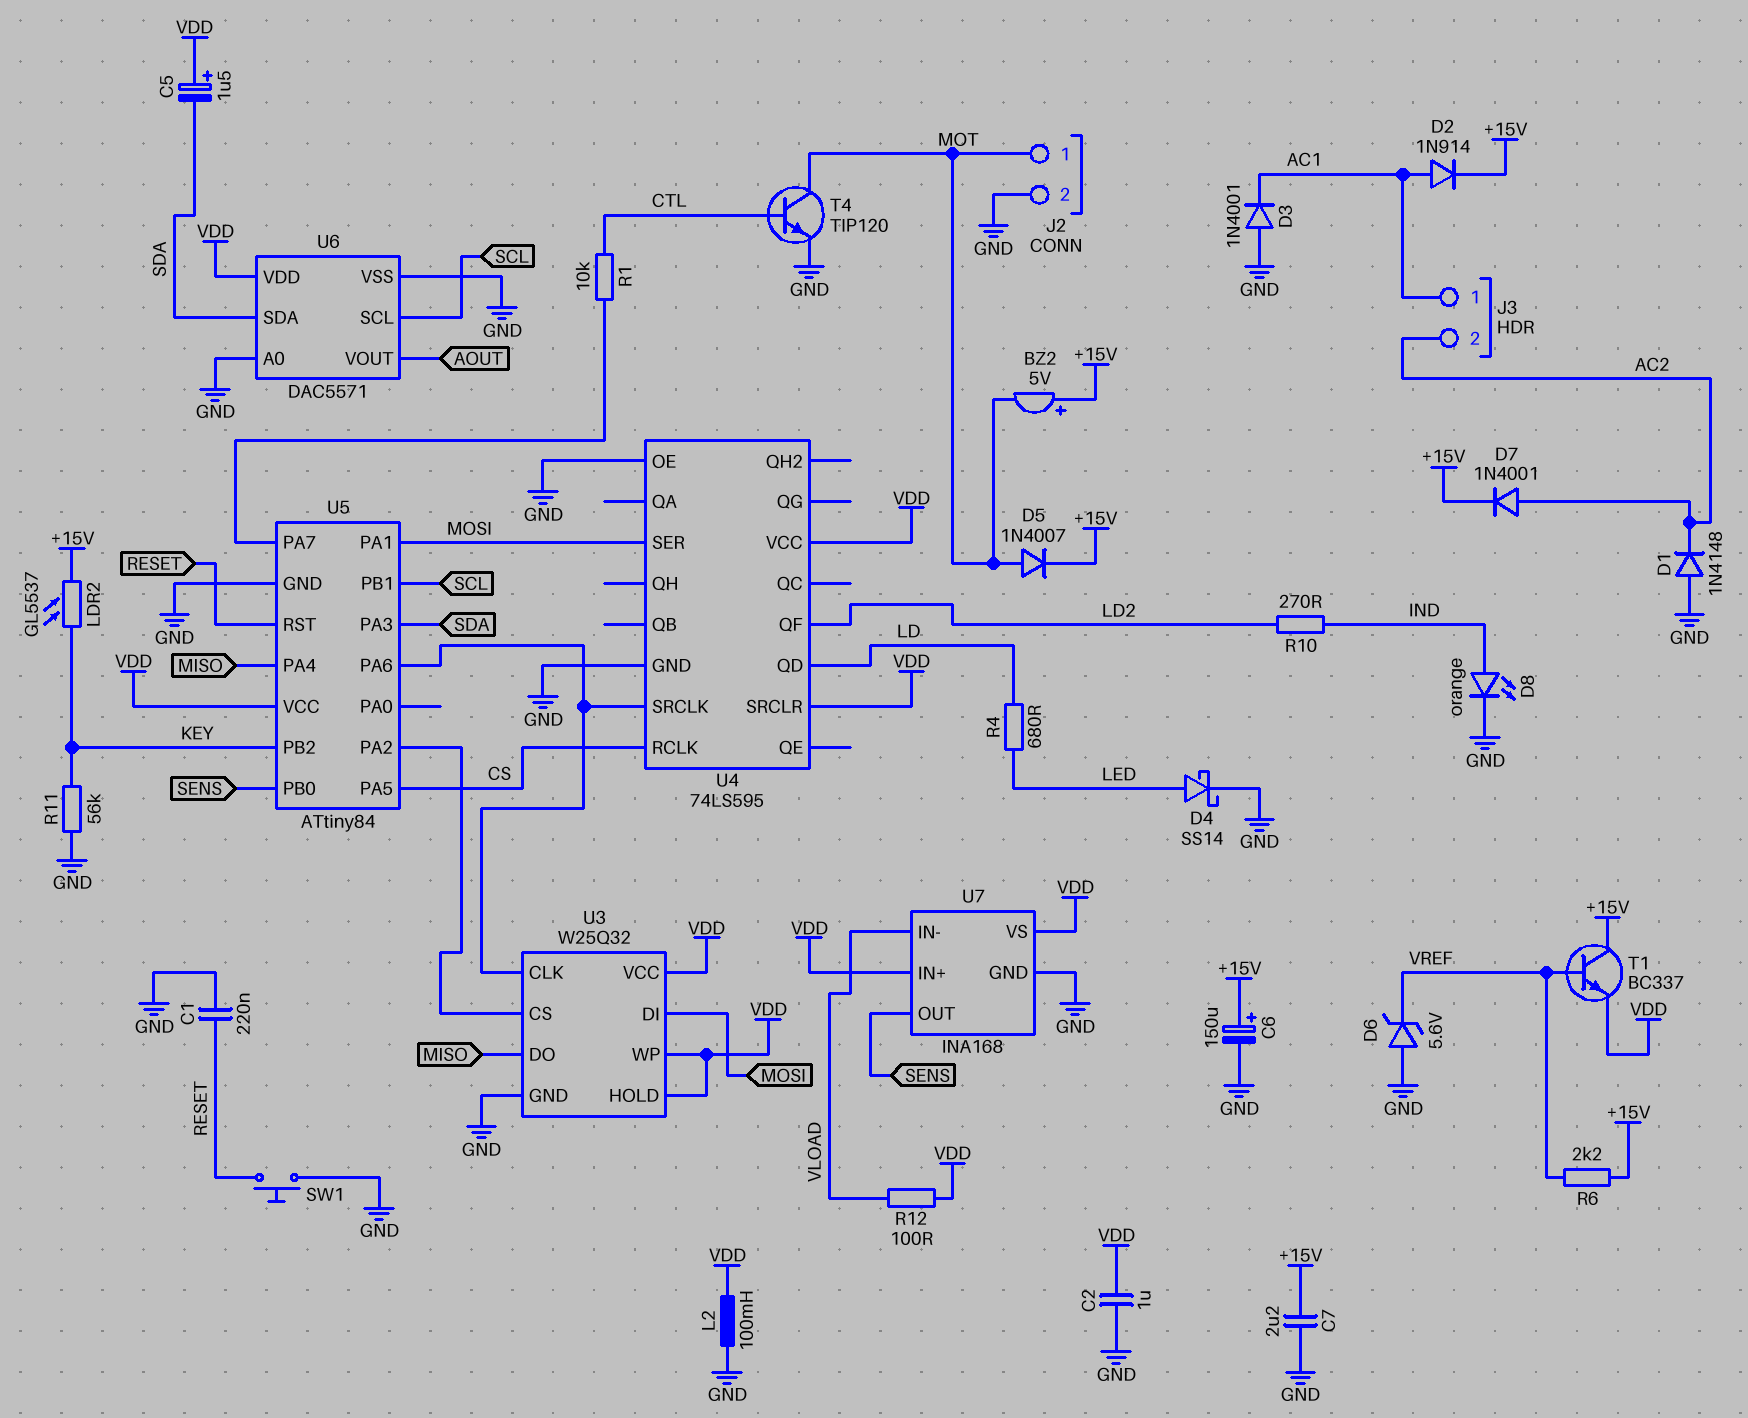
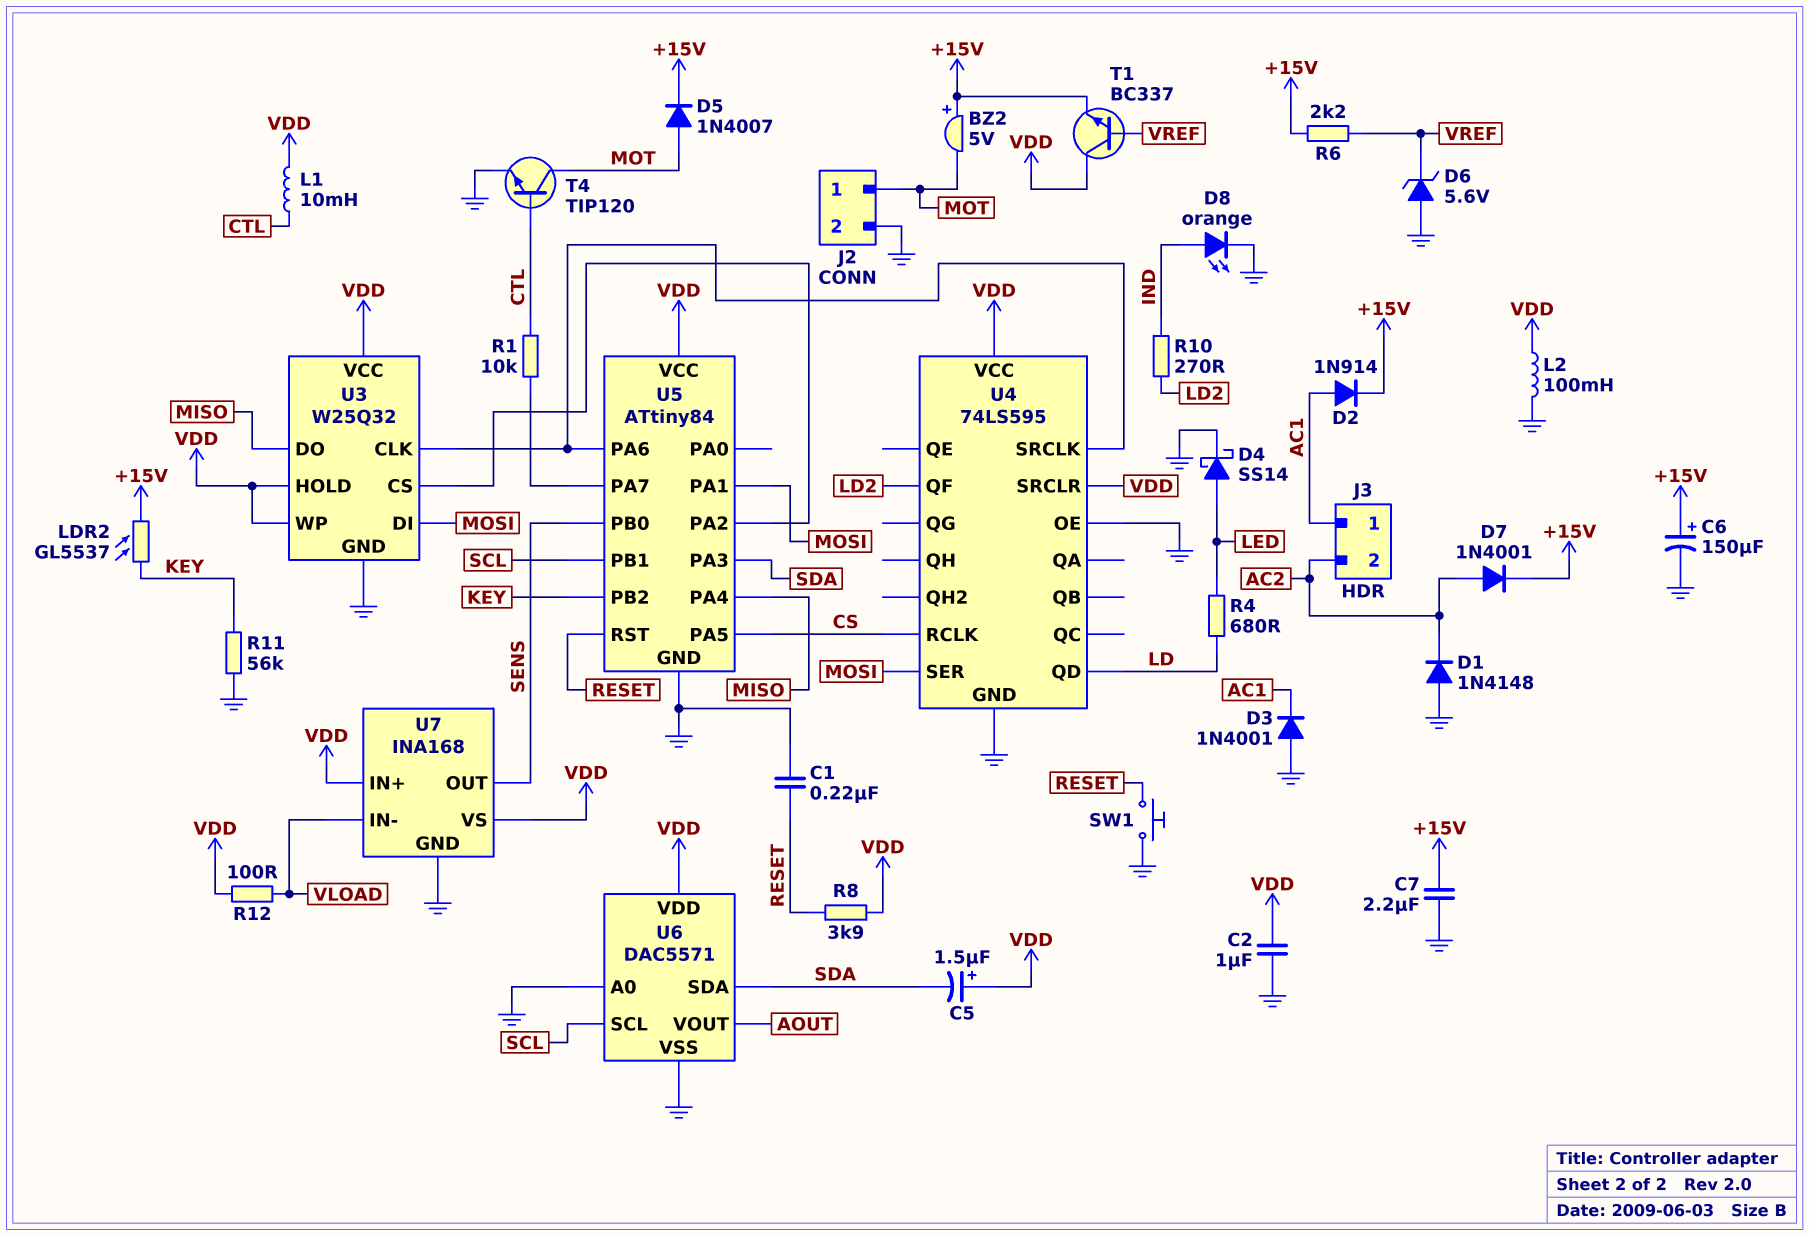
L1: none -> 10mH (CTL, VDD)
R8: none -> 3.9k (RESET, VDD)
T1: NPN BC337 (B VREF, C +15V, E VDD) -> NPN BC337 (B VREF, C VDD, E +15V)

